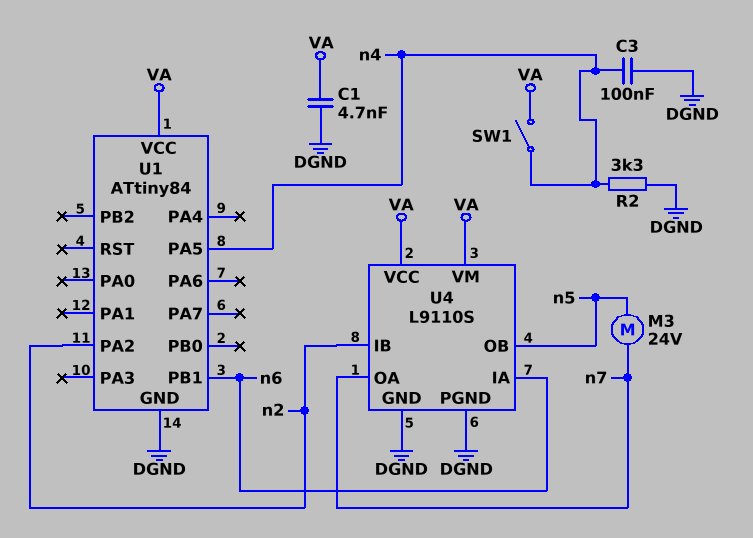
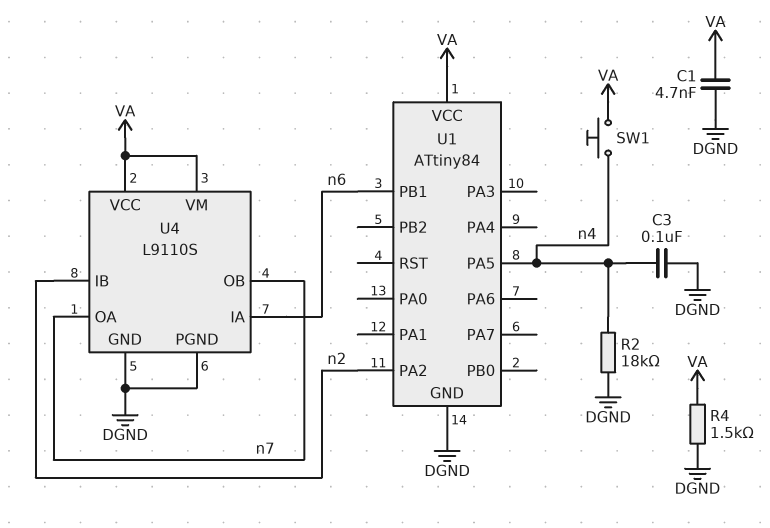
M3: motor 24V (n5, n7) -> none
R2: 3.3k (DGND, n4) -> 18k (DGND, n4)
R4: none -> 1.5k (DGND, VA)
SW1: switch (VA, n4) -> button (VA, n4)
U4 pin OB: n5 -> n7

